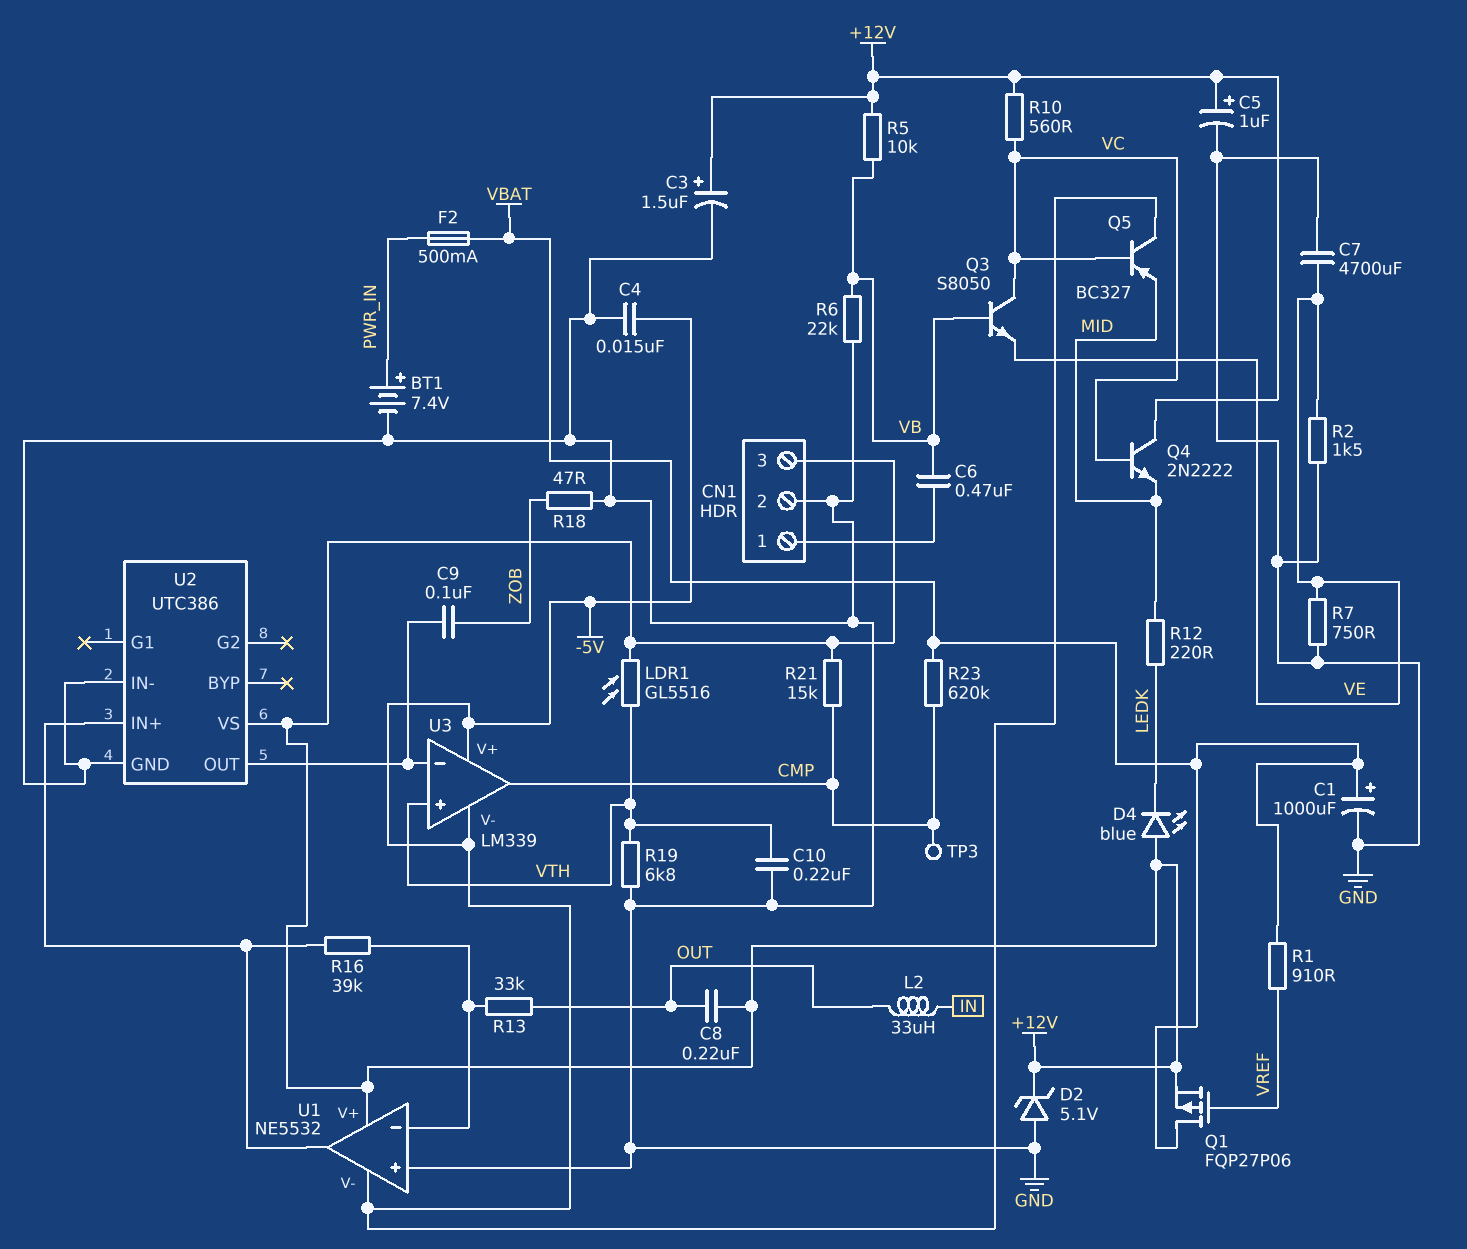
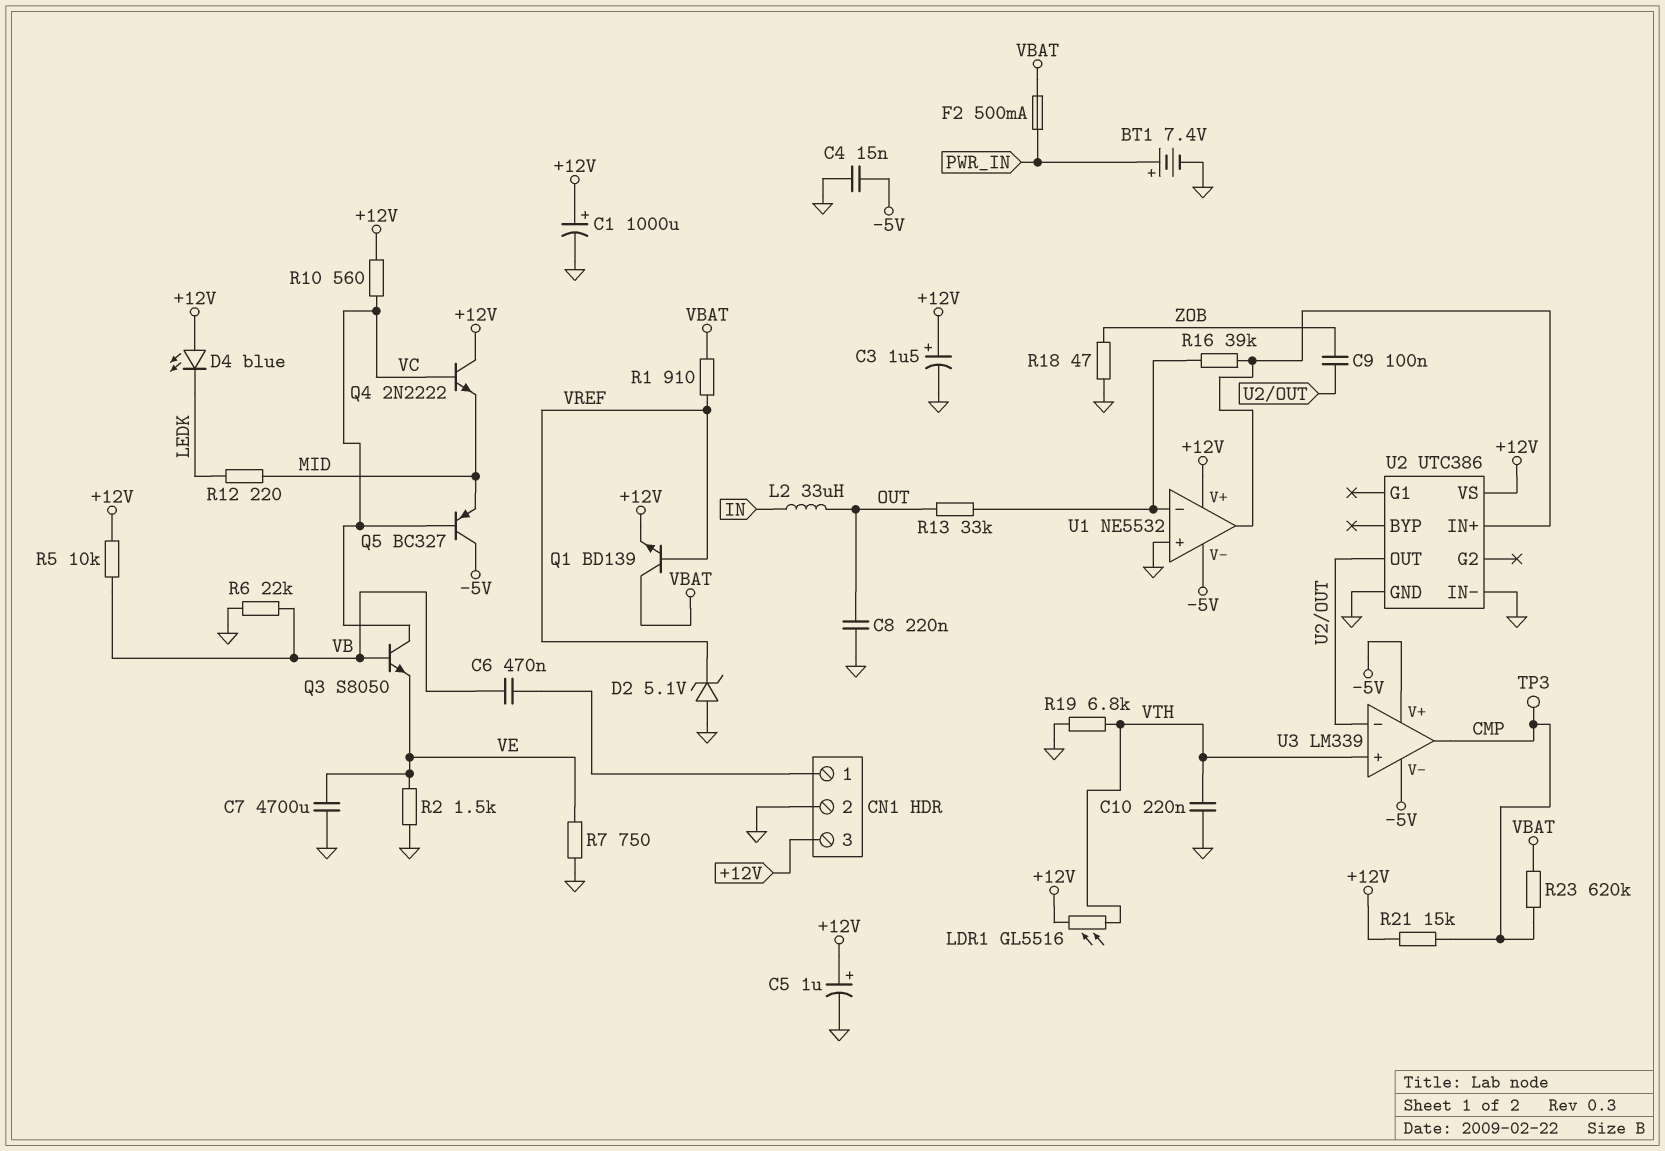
C1: 1000uF (plus VBAT, minus GND) -> 1000uF (plus +12V, minus GND)
C8: 220nF (+12V, OUT) -> 220nF (GND, OUT)
D2: zener 5.1V (A GND, K +12V) -> zener 5.1V (A GND, K VREF)
Q1: PMOS FQP27P06 (G VREF, D VBAT, S +12V) -> NPN BD139 (B VREF, C VBAT, E +12V)

